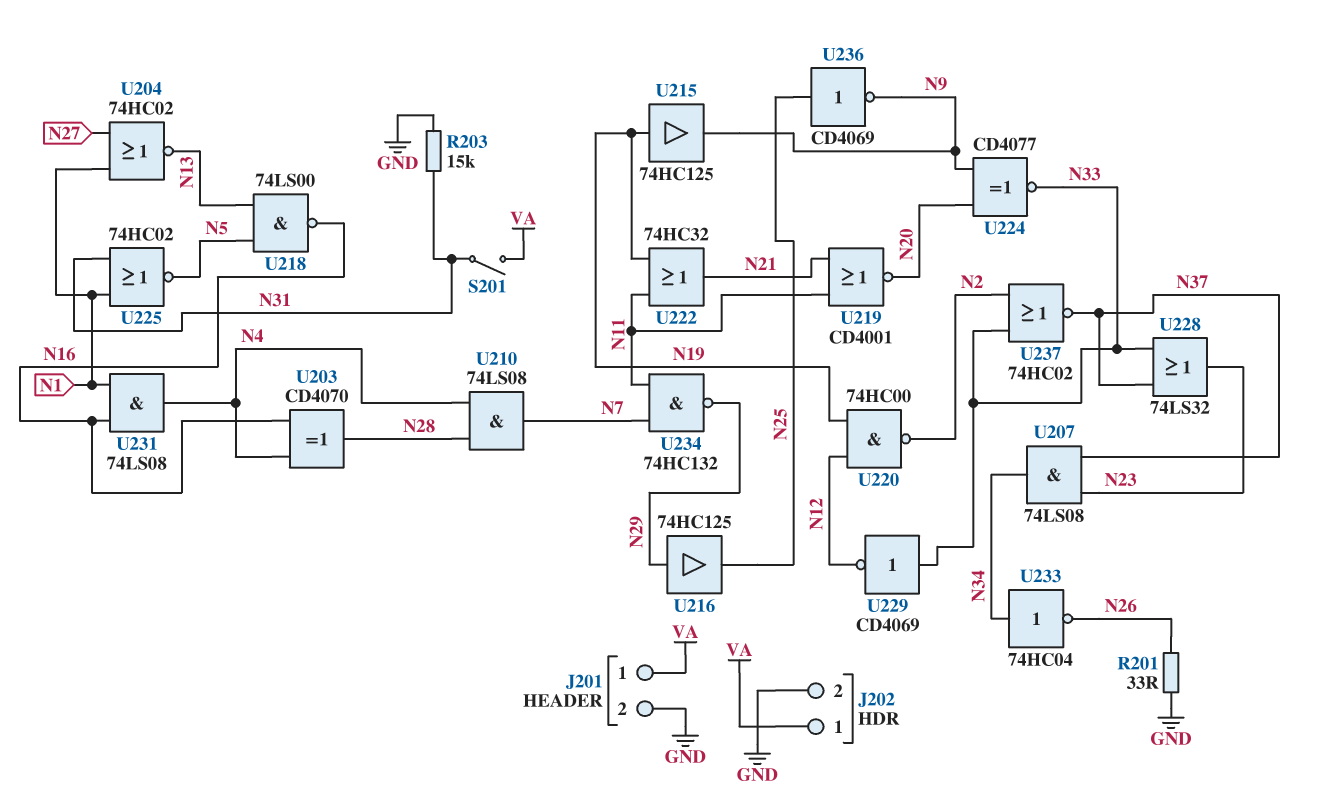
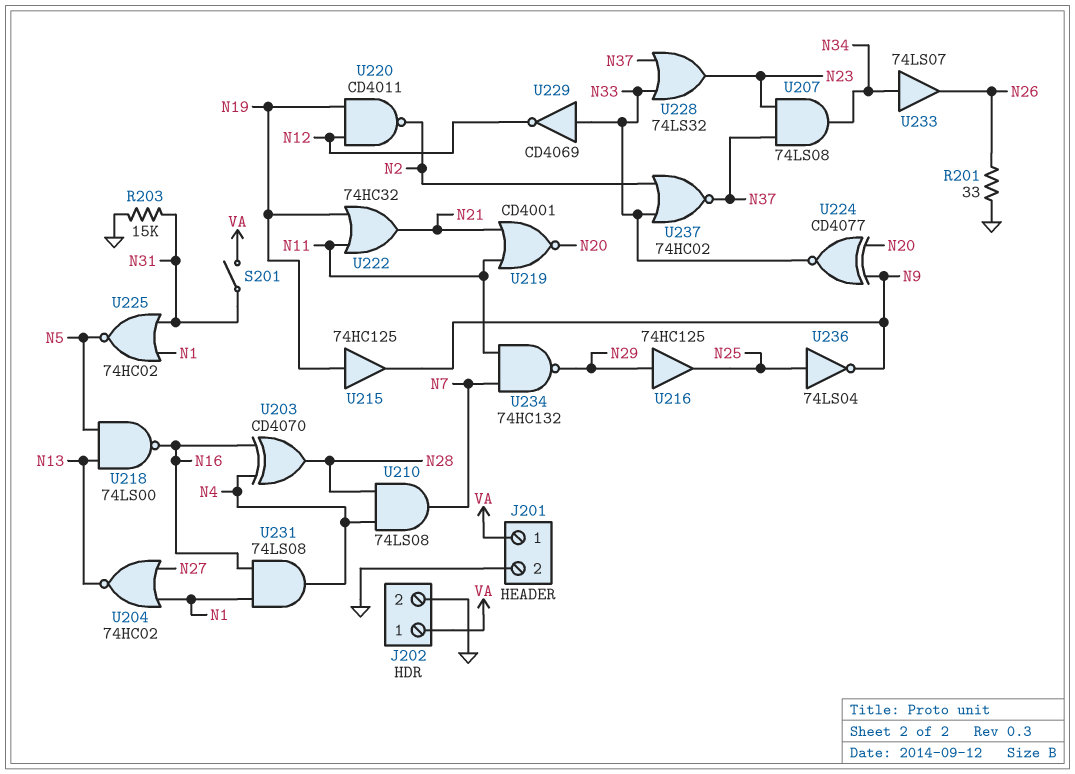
U220: NAND 74HC00 (in N12, in N19, out N2) -> NAND CD4011 (in N12, in N19, out N2)
U233: NOT 74HC04 (in N34, out N26) -> buffer 74LS07 (in N34, out N26)
U236: NOT CD4069 (in N25, out N9) -> NOT 74LS04 (in N25, out N9)

